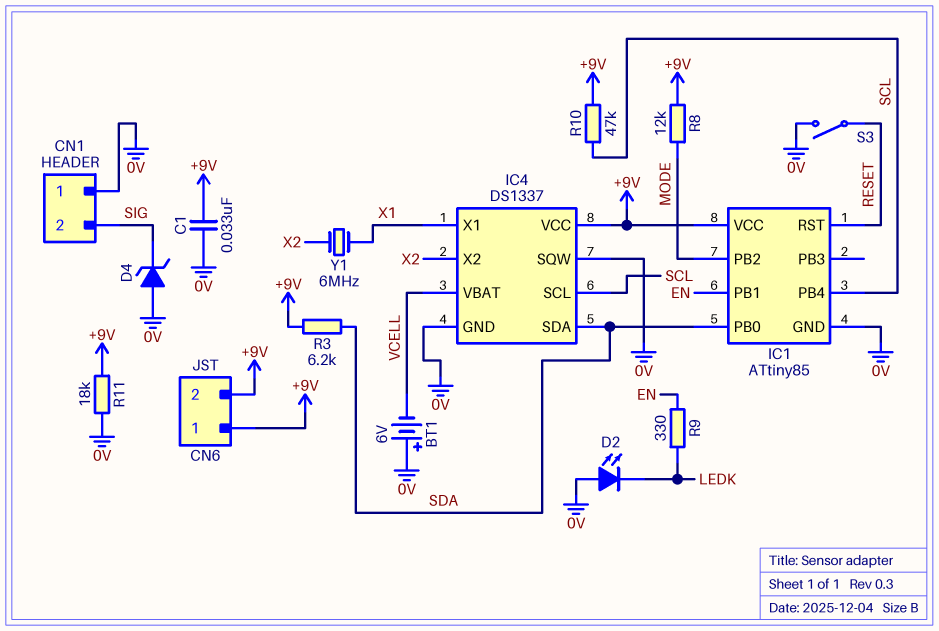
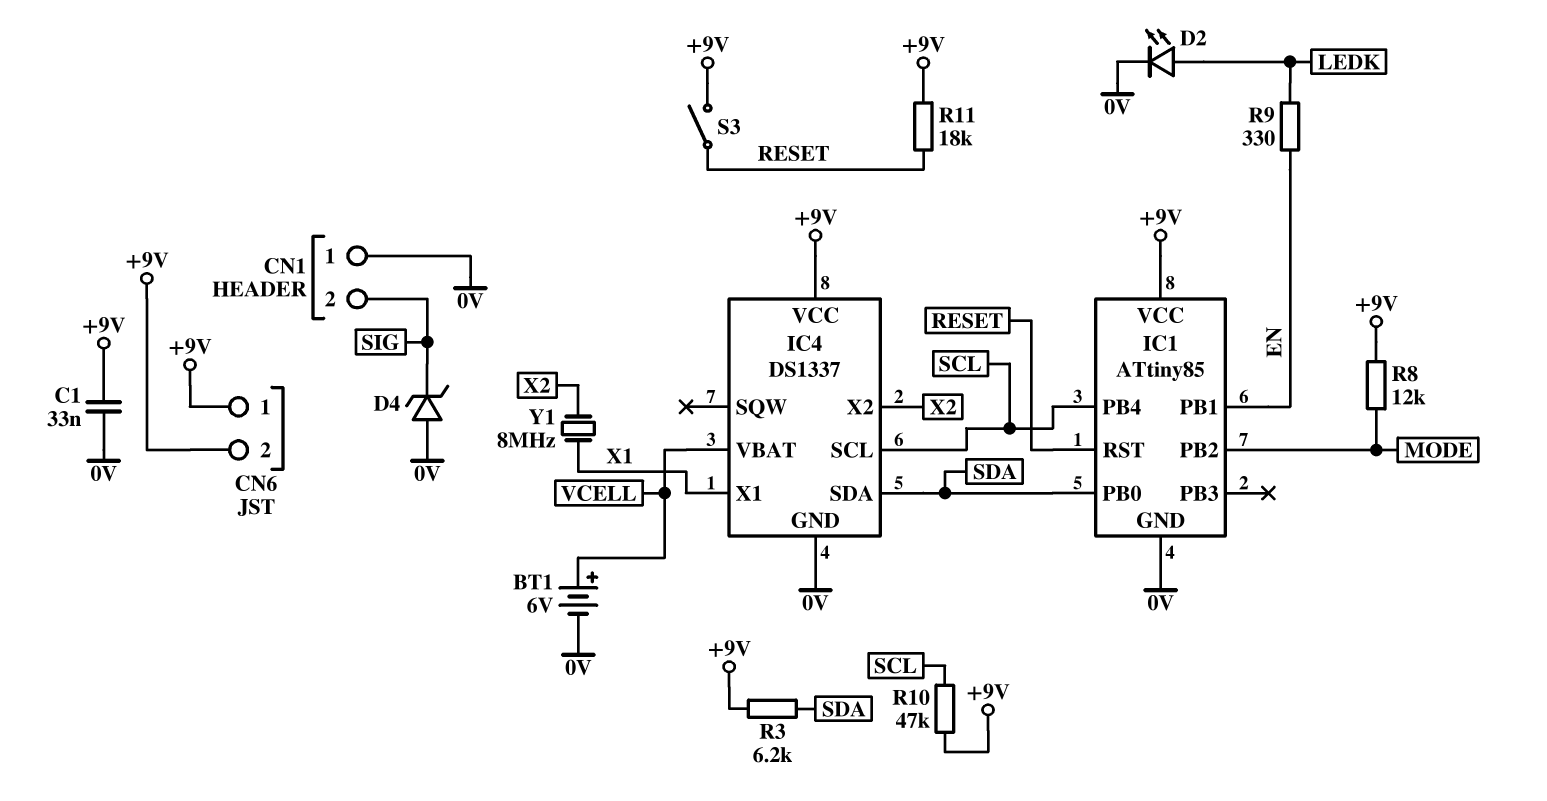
BT1: 6V (plus 0V, minus VCELL) -> 6V (plus VCELL, minus 0V)
D2: LED (A 0V, K LEDK) -> LED (A LEDK, K 0V)
IC4 pin SQW: 0V -> none
R11: 18k (+9V, 0V) -> 18k (+9V, RESET)
S3: switch (0V, RESET) -> switch (+9V, RESET)
Y1: 6MHz (X1, X2) -> 8MHz (X1, X2)

